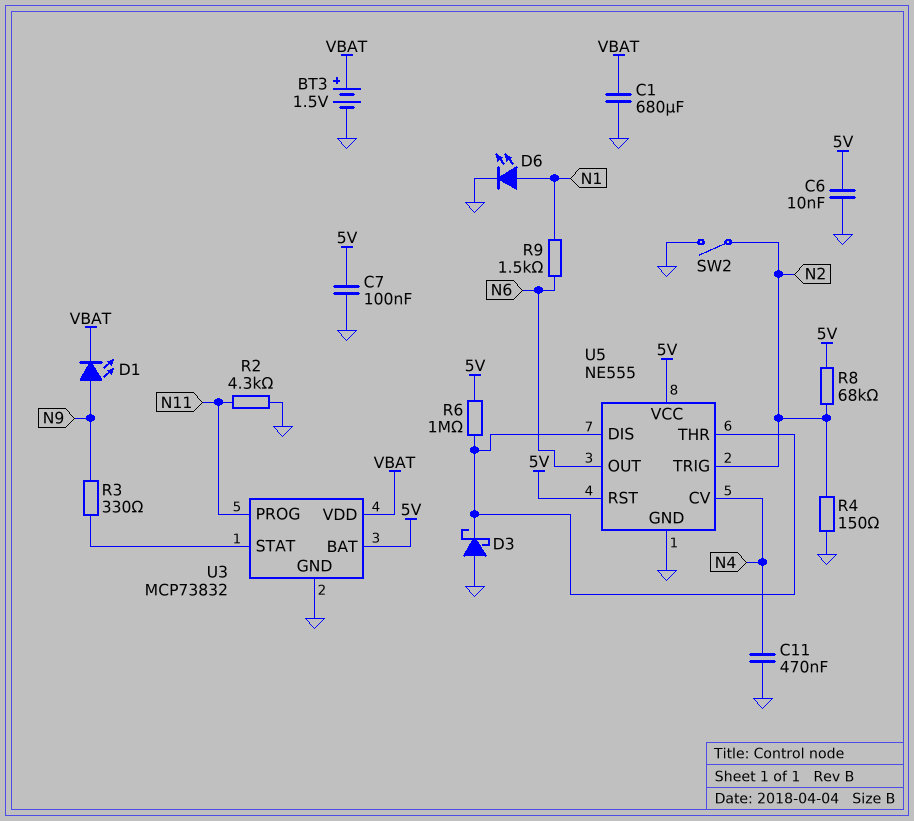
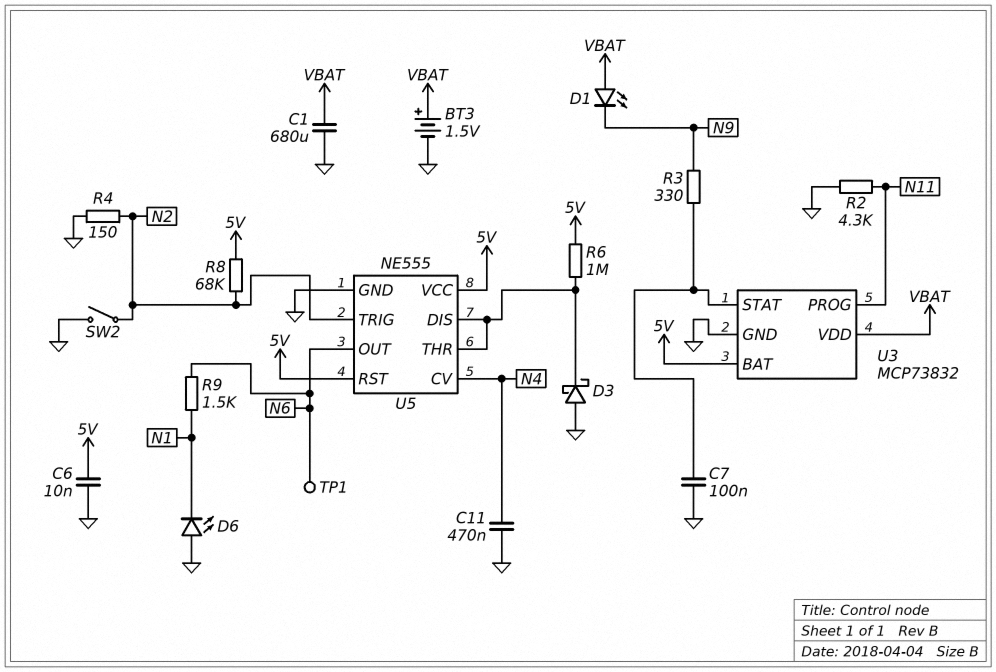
C7: 100nF (5V, GND) -> 100nF (GND, U3/STAT)
D1: LED (A N9, K VBAT) -> LED (A VBAT, K N9)
D6: LED (A N1, K GND) -> LED (A GND, K N1)
TP1: none -> test point (N6)

